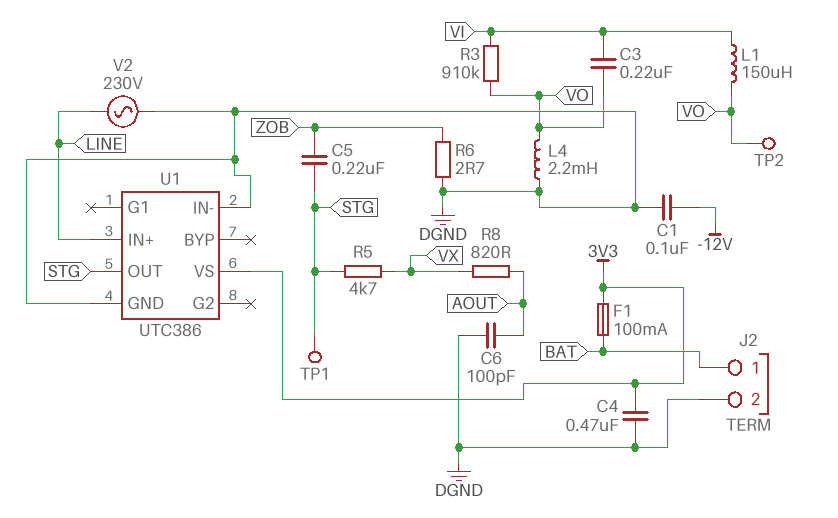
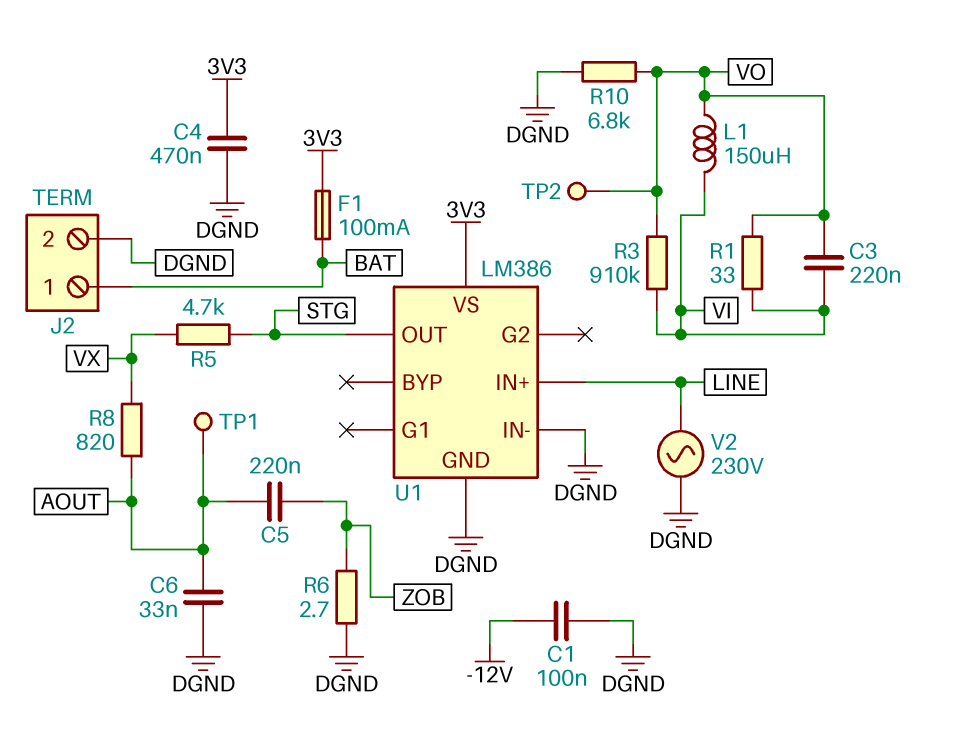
C5: 220nF (STG, ZOB) -> 220nF (AOUT, ZOB)
C6: 100pF (AOUT, DGND) -> 33nF (AOUT, DGND)
L4: 2.2mH (DGND, VO) -> none
R1: none -> 33 (VI, VO)
R10: none -> 6.8k (DGND, VO)
TP1: test point (STG) -> test point (AOUT)
U1: UTC386 -> LM386

